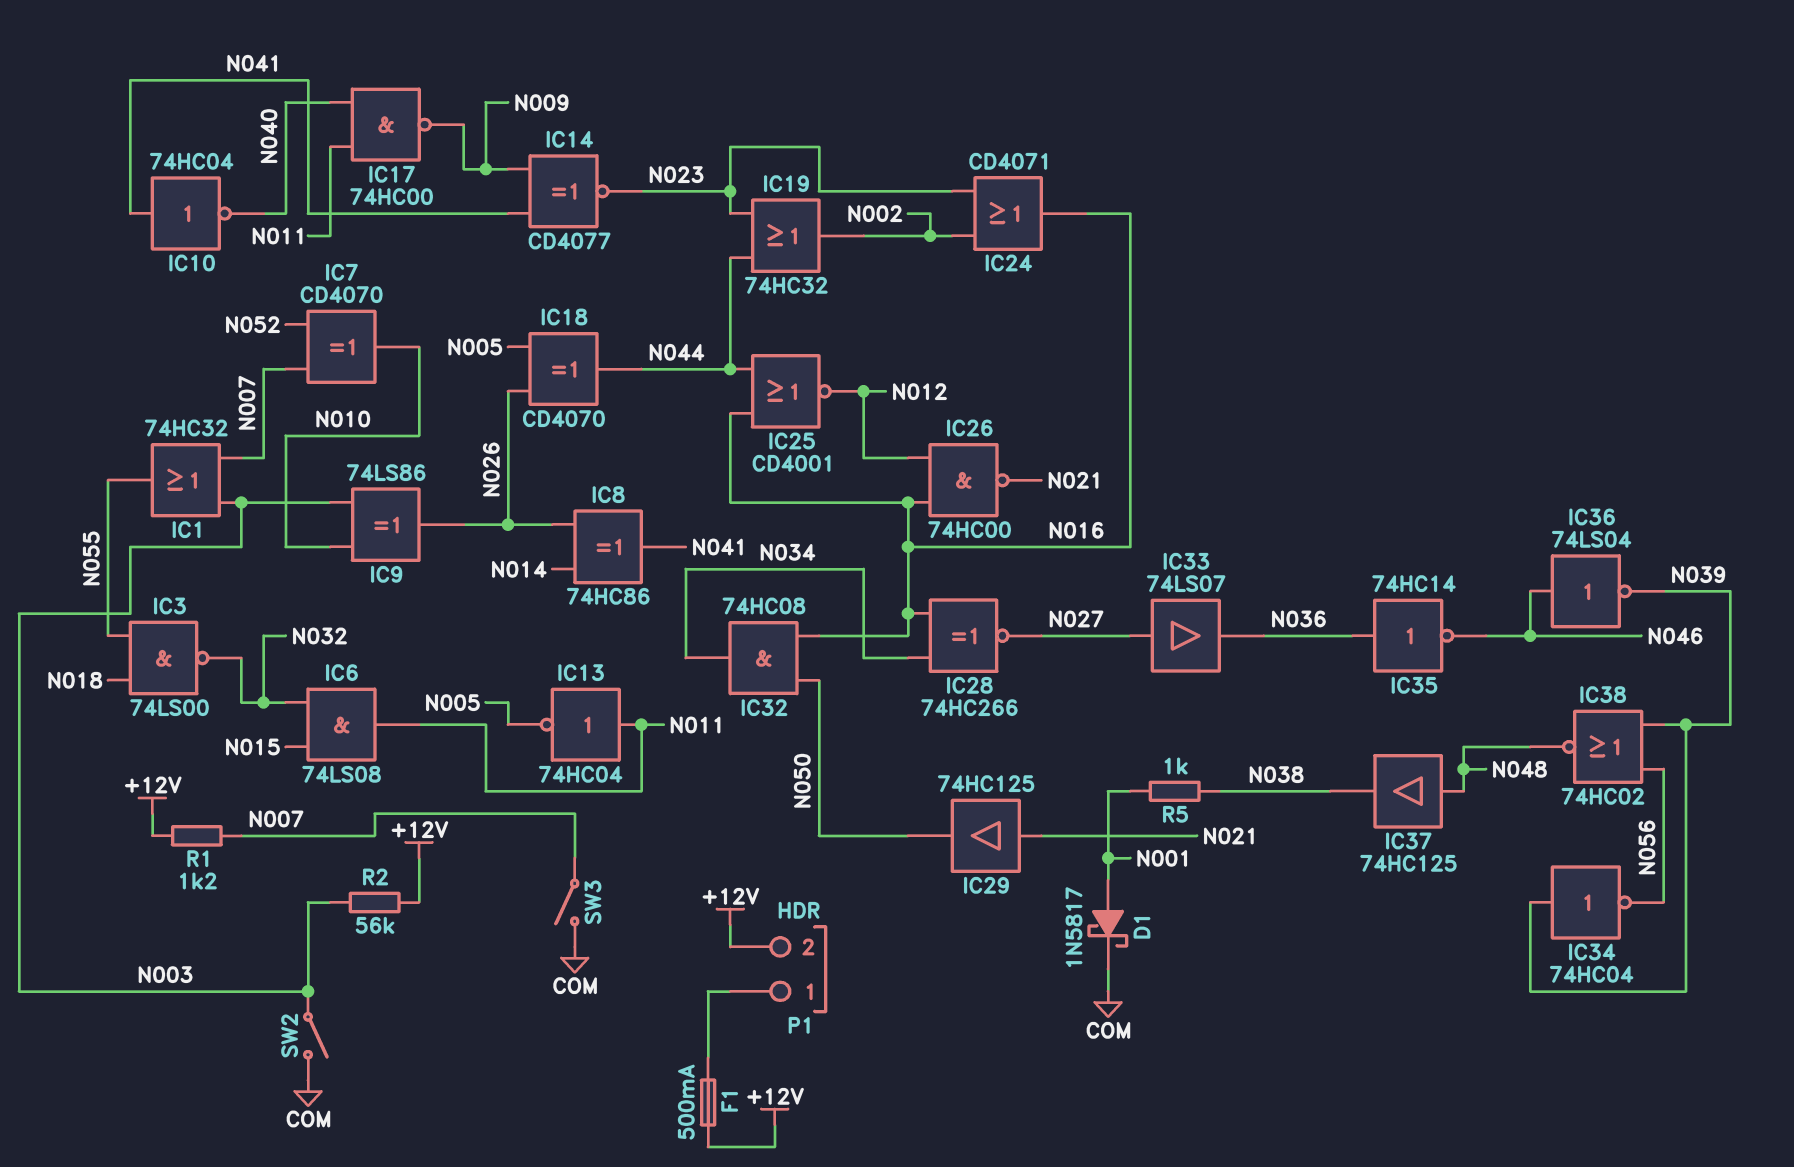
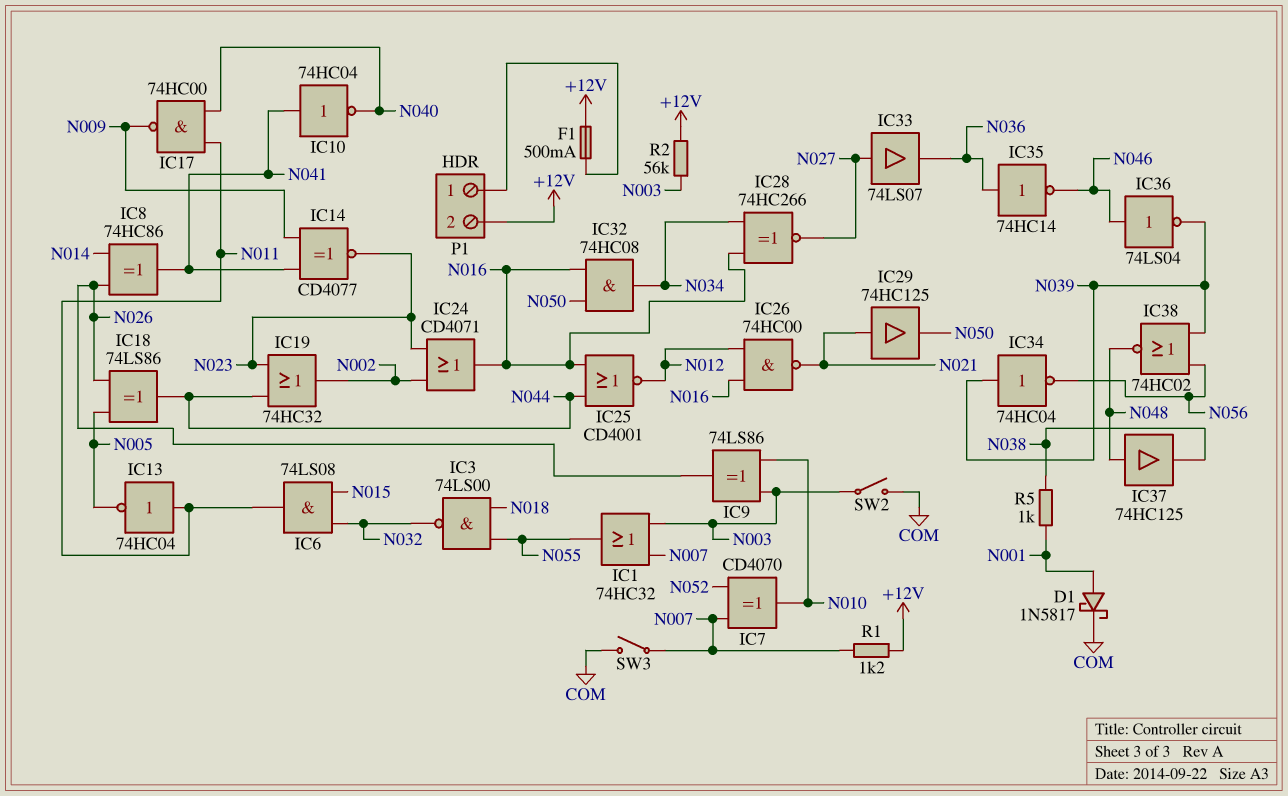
IC18: XOR CD4070 (in N005, in N026, out N044) -> XOR 74LS86 (in N005, in N026, out N044)

